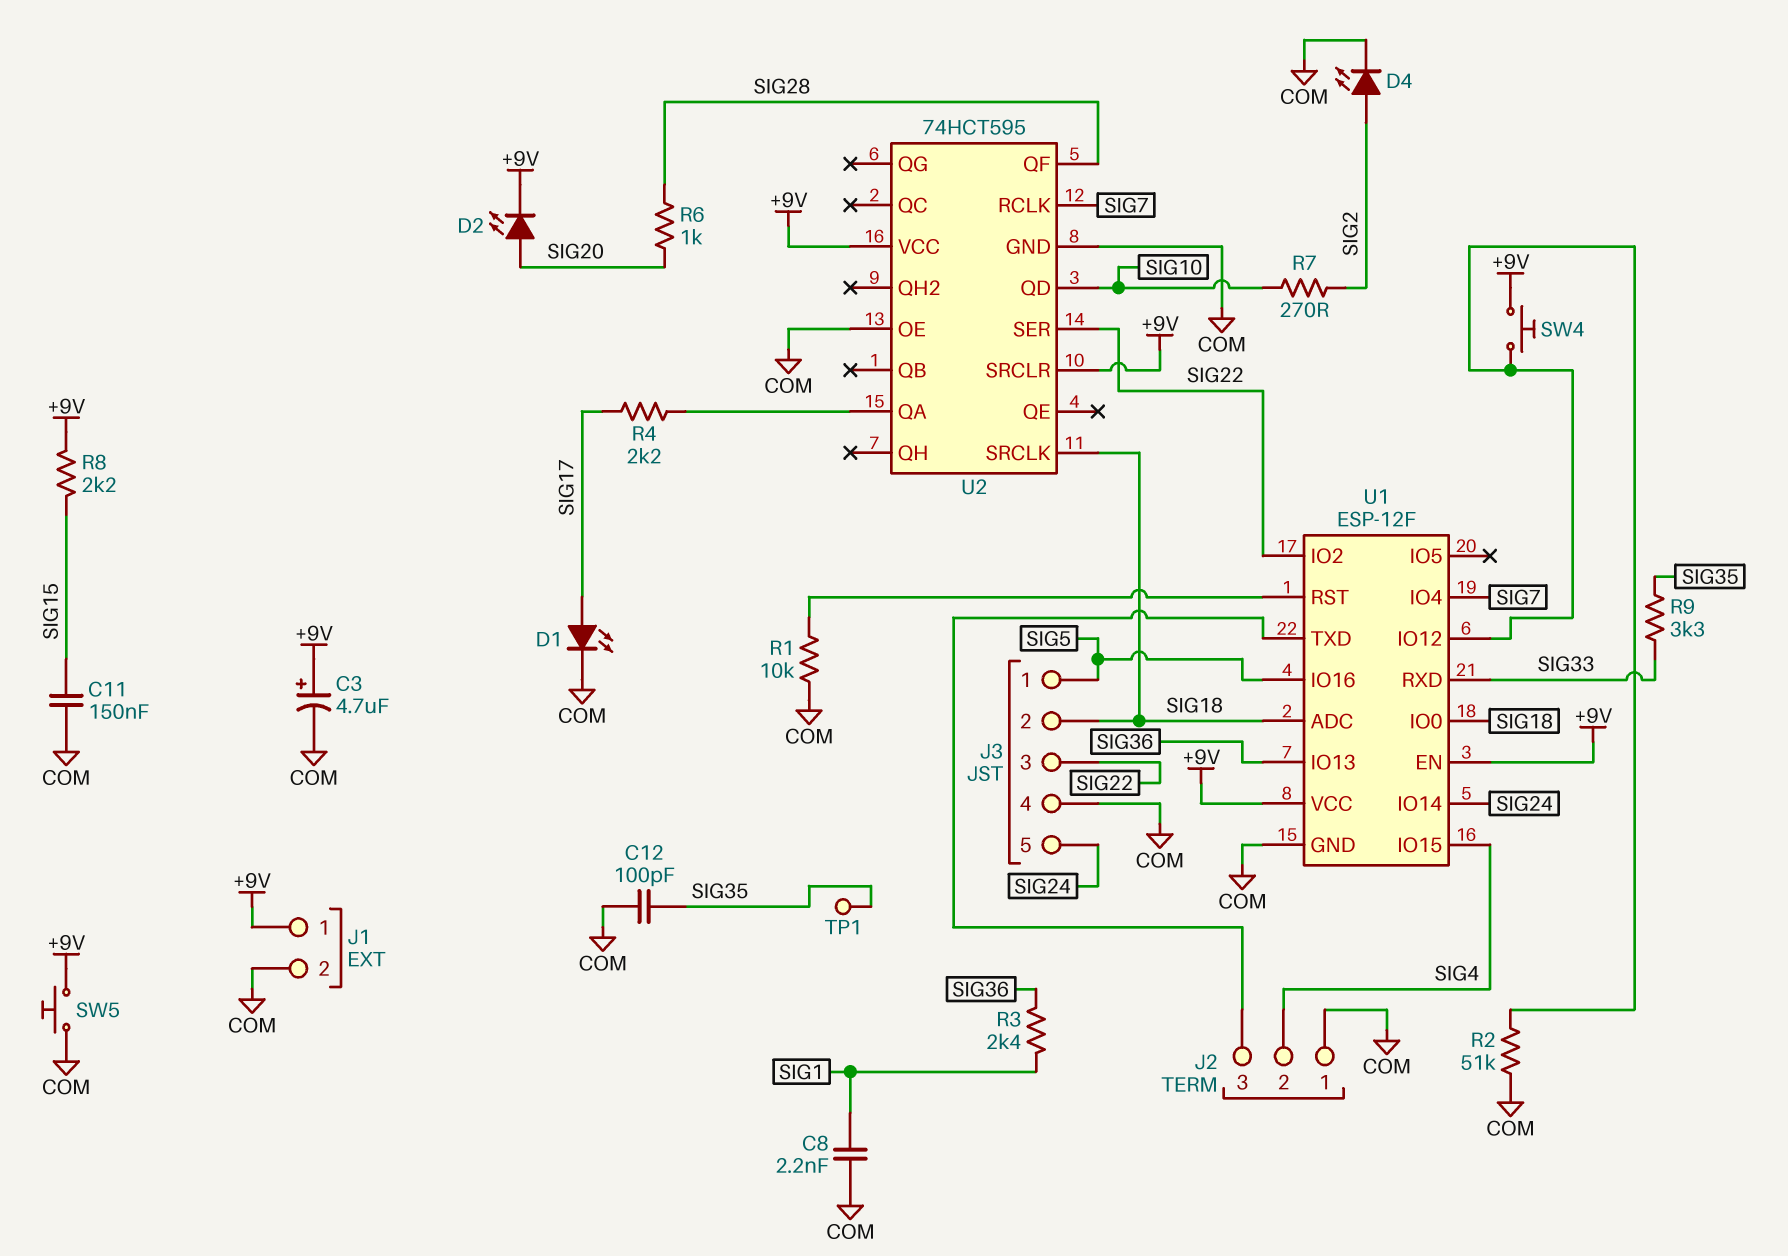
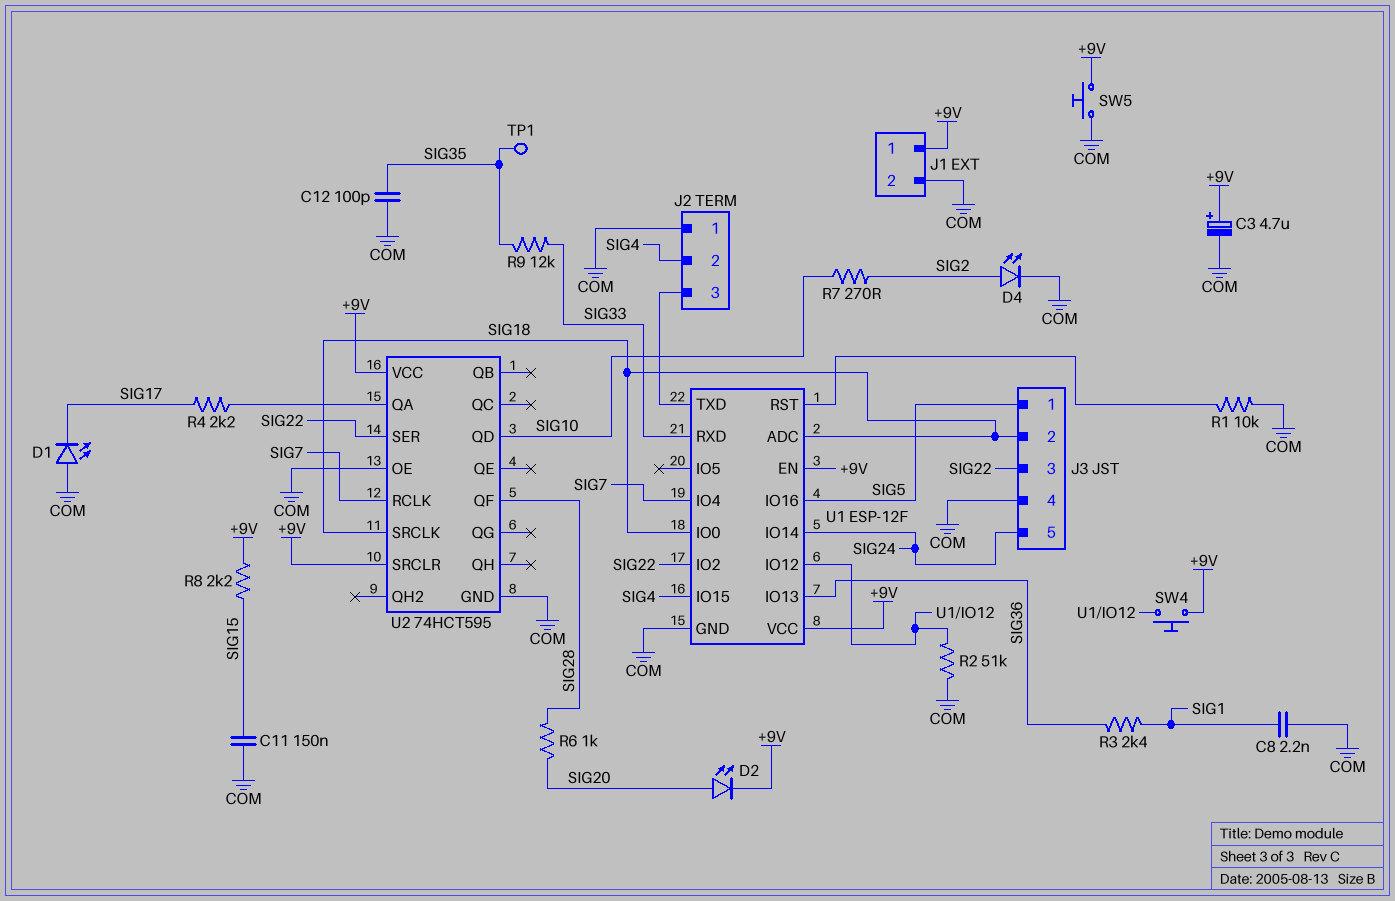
D1: LED (A SIG17, K COM) -> LED (A COM, K SIG17)
R9: 3.3k (SIG33, SIG35) -> 12k (SIG33, SIG35)

